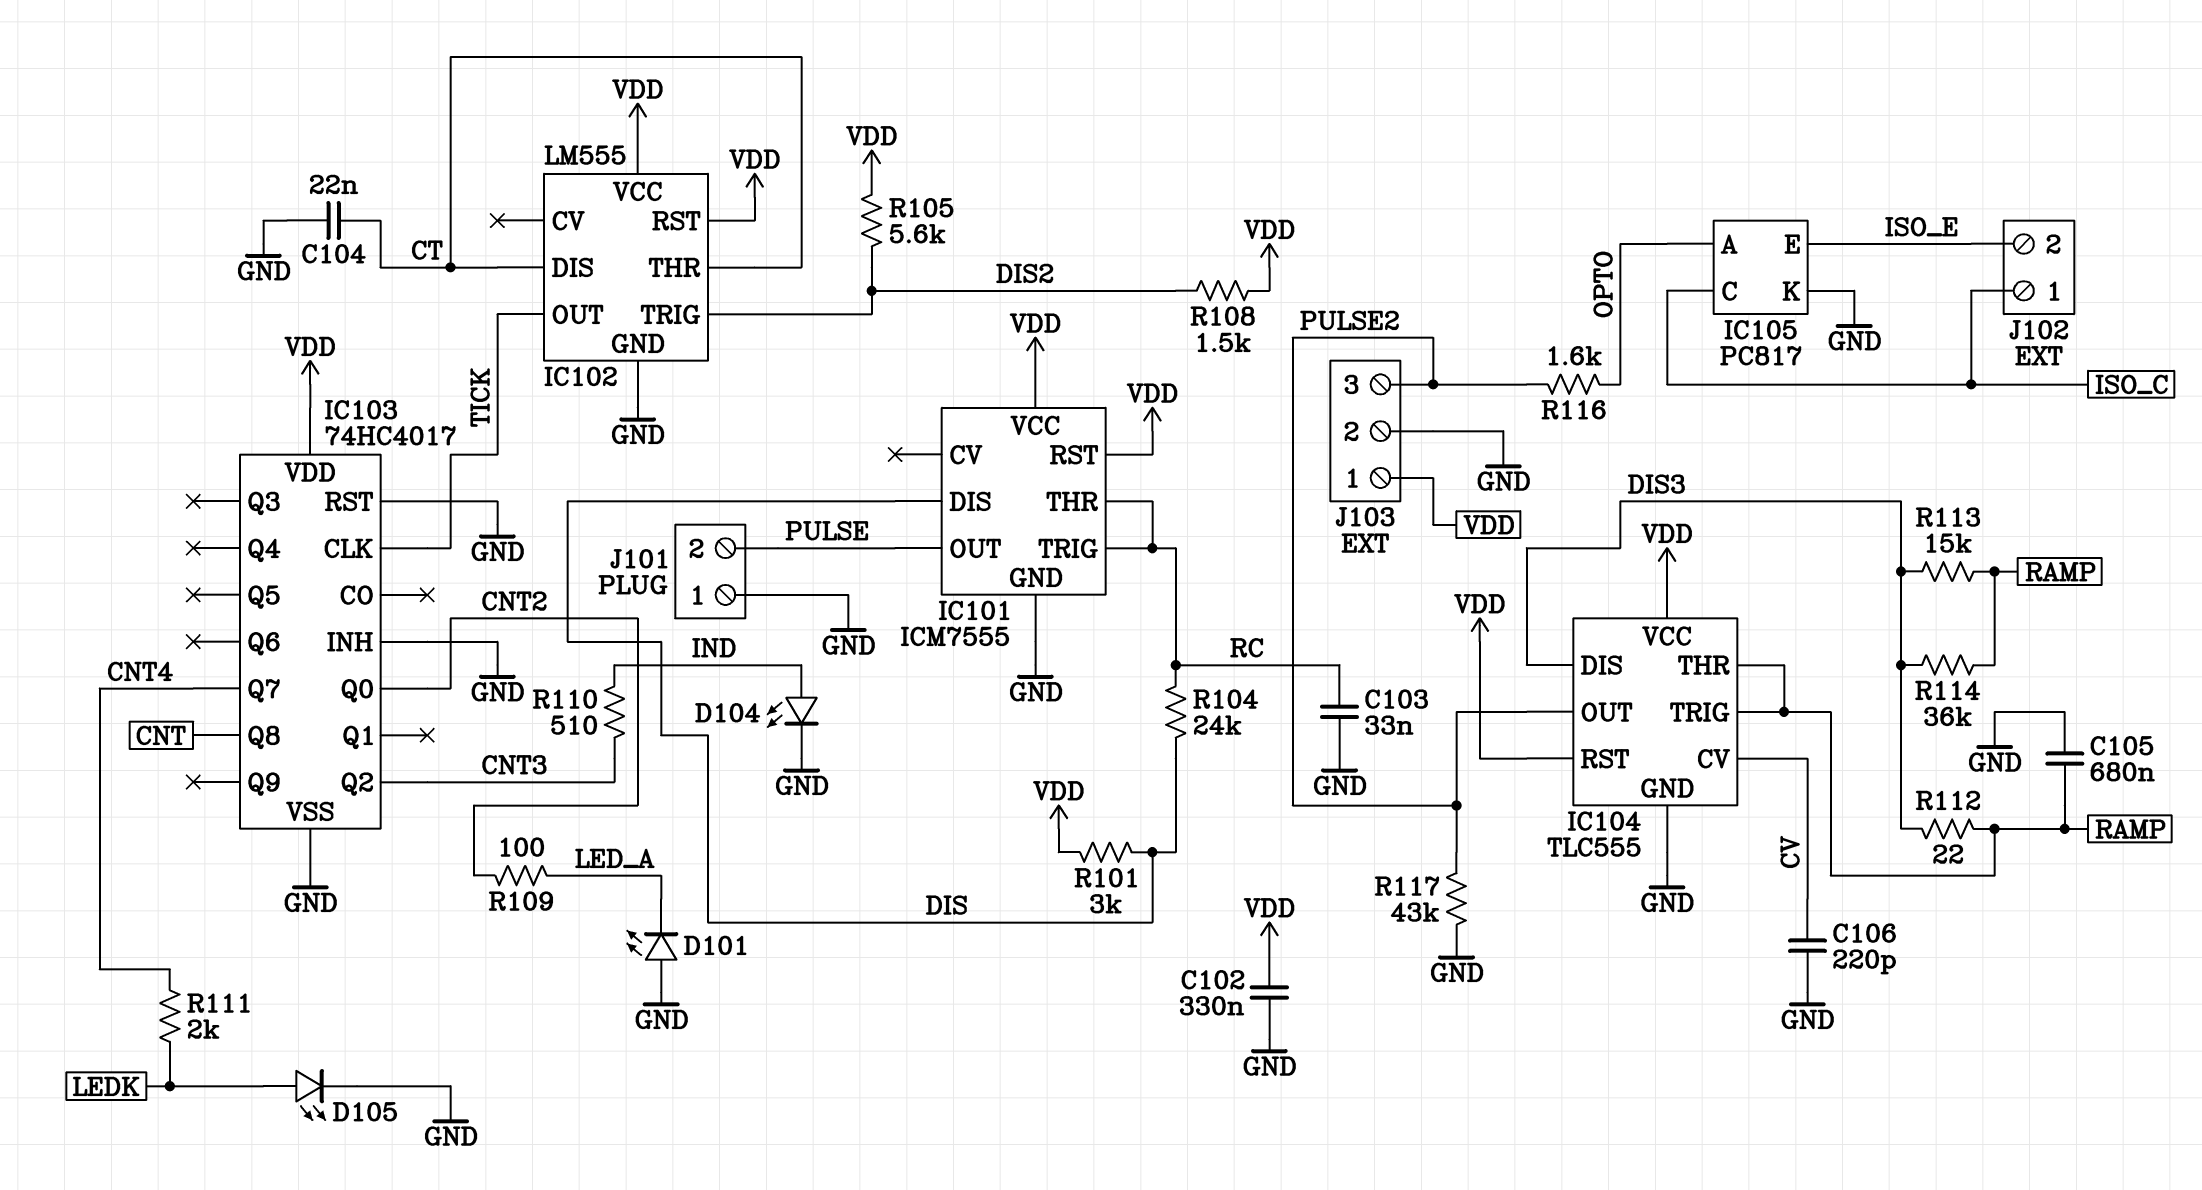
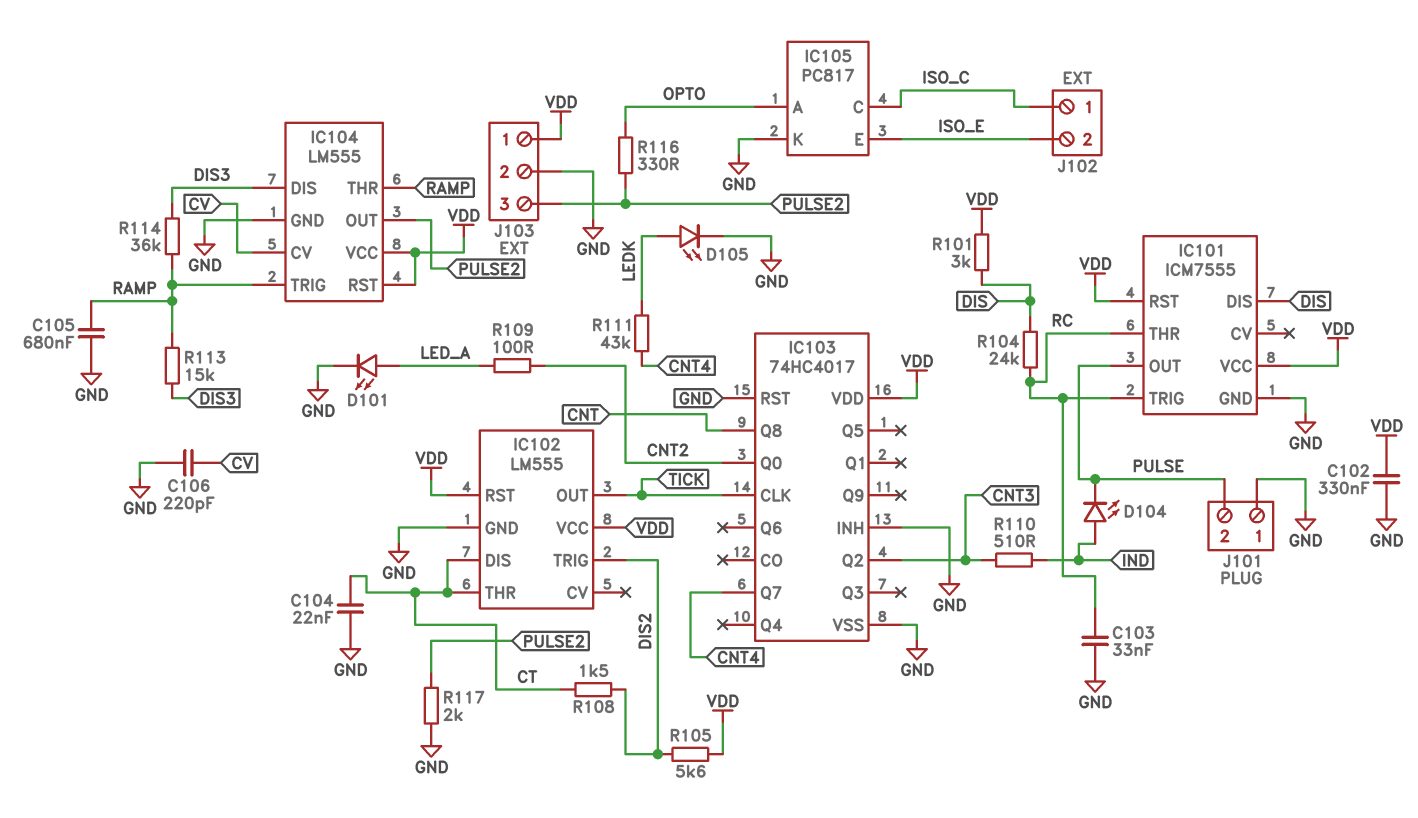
D101: LED (A GND, K LED_A) -> LED (A LED_A, K GND)
D104: LED (A IND, K GND) -> LED (A IND, K PULSE)
IC104: TLC555 -> LM555
R108: 1.5k (DIS2, VDD) -> 1.5k (CT, DIS2)
R111: 2k (CNT4, LEDK) -> 43k (CNT4, LEDK)
R112: 22 (DIS3, RAMP) -> none
R116: 1.6k (OPTO, PULSE2) -> 330 (OPTO, PULSE2)
R117: 43k (GND, PULSE2) -> 2k (GND, PULSE2)

